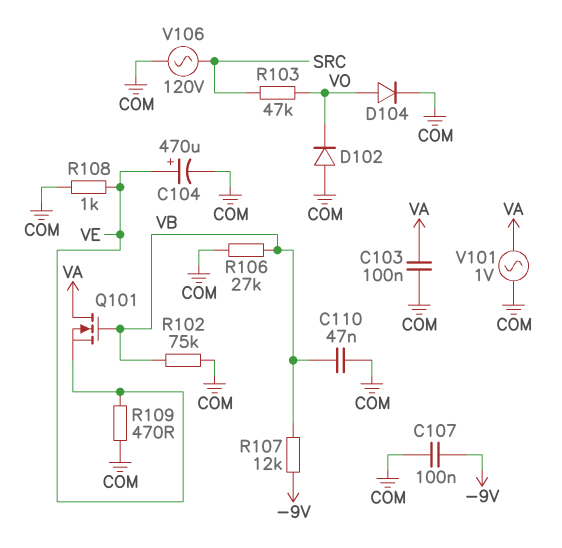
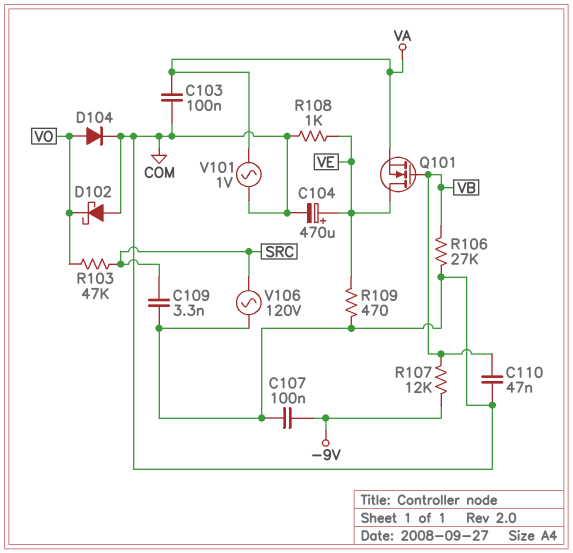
C109: none -> 3.3nF (COM, SRC)
D102: diode (A COM, K VO) -> schottky (A COM, K VO)
Q101: NMOS (G VB, D VA, S VE) -> NMOS (G VB, D VE, S VA)
R102: 75k (COM, VB) -> none

